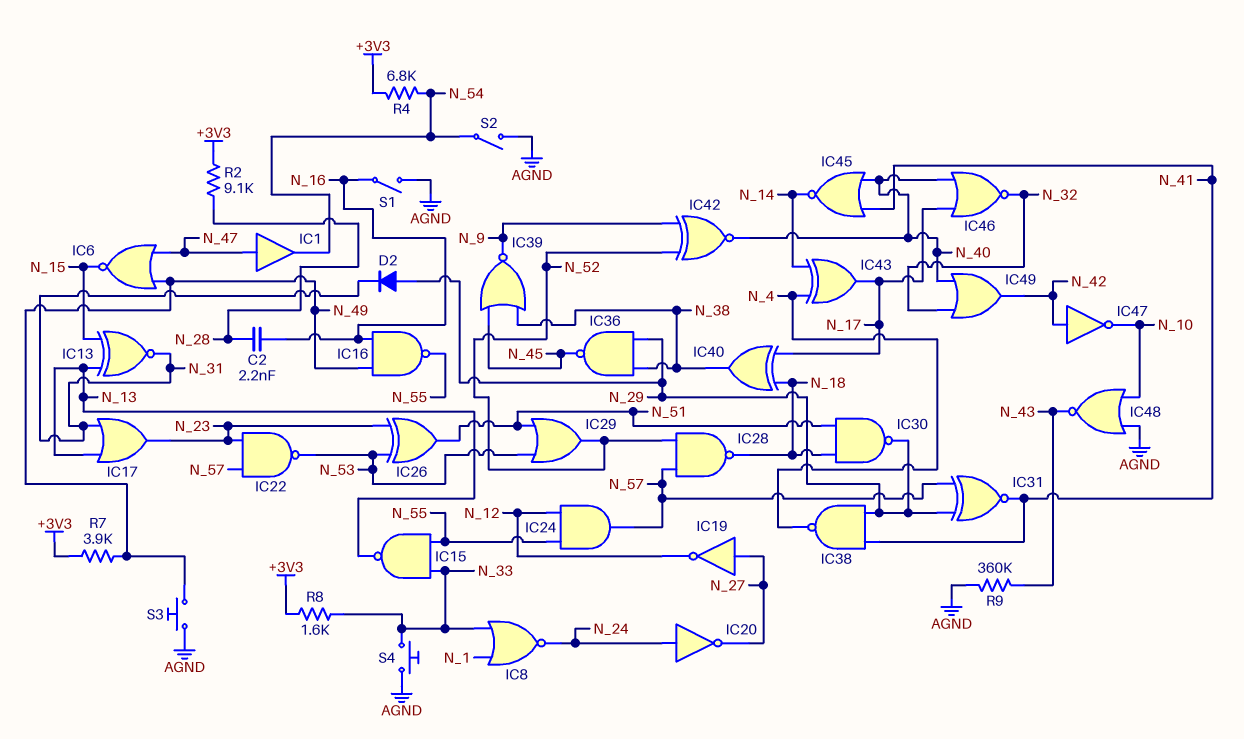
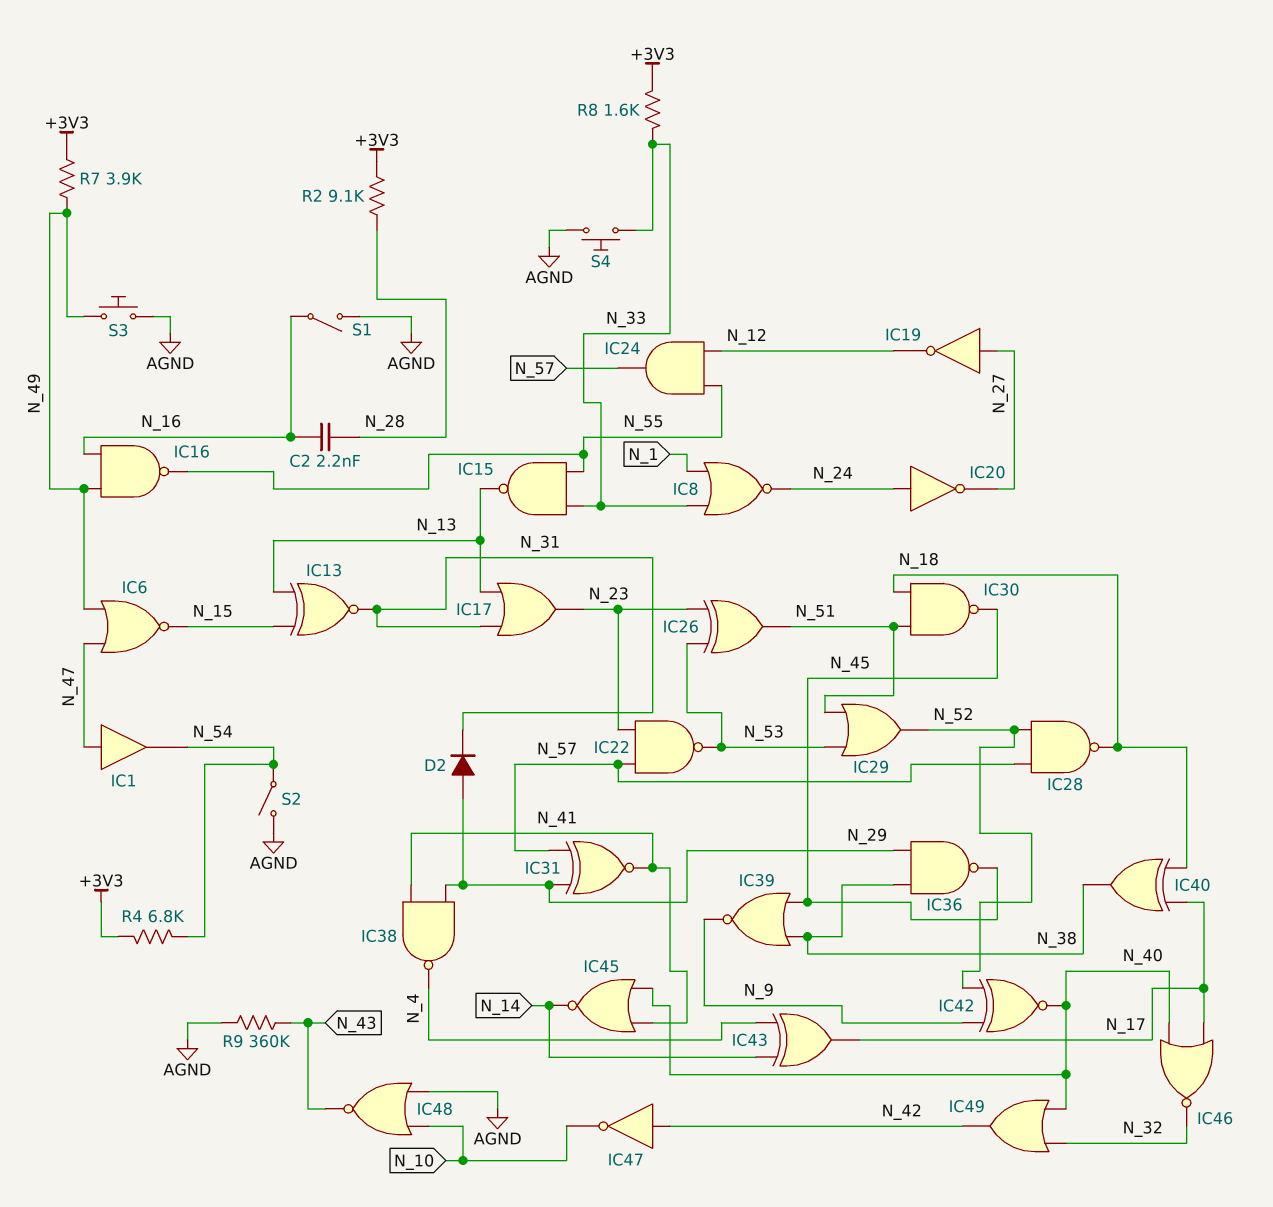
IC30: NAND (in N_18, in N_51, out N_29) -> NAND (in N_18, in N_51, out N_45)

